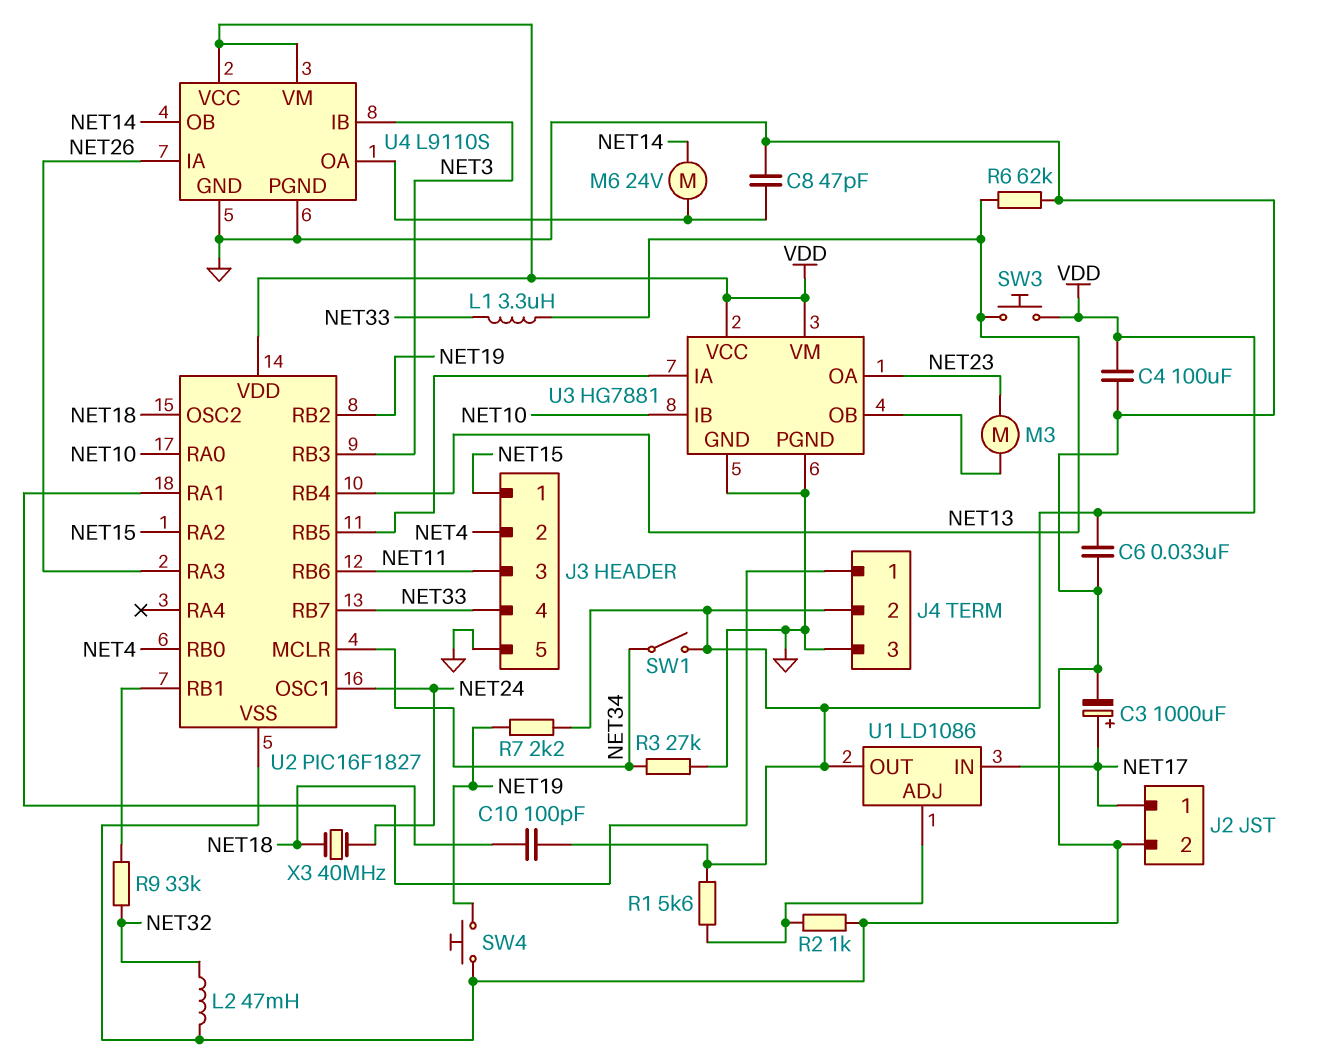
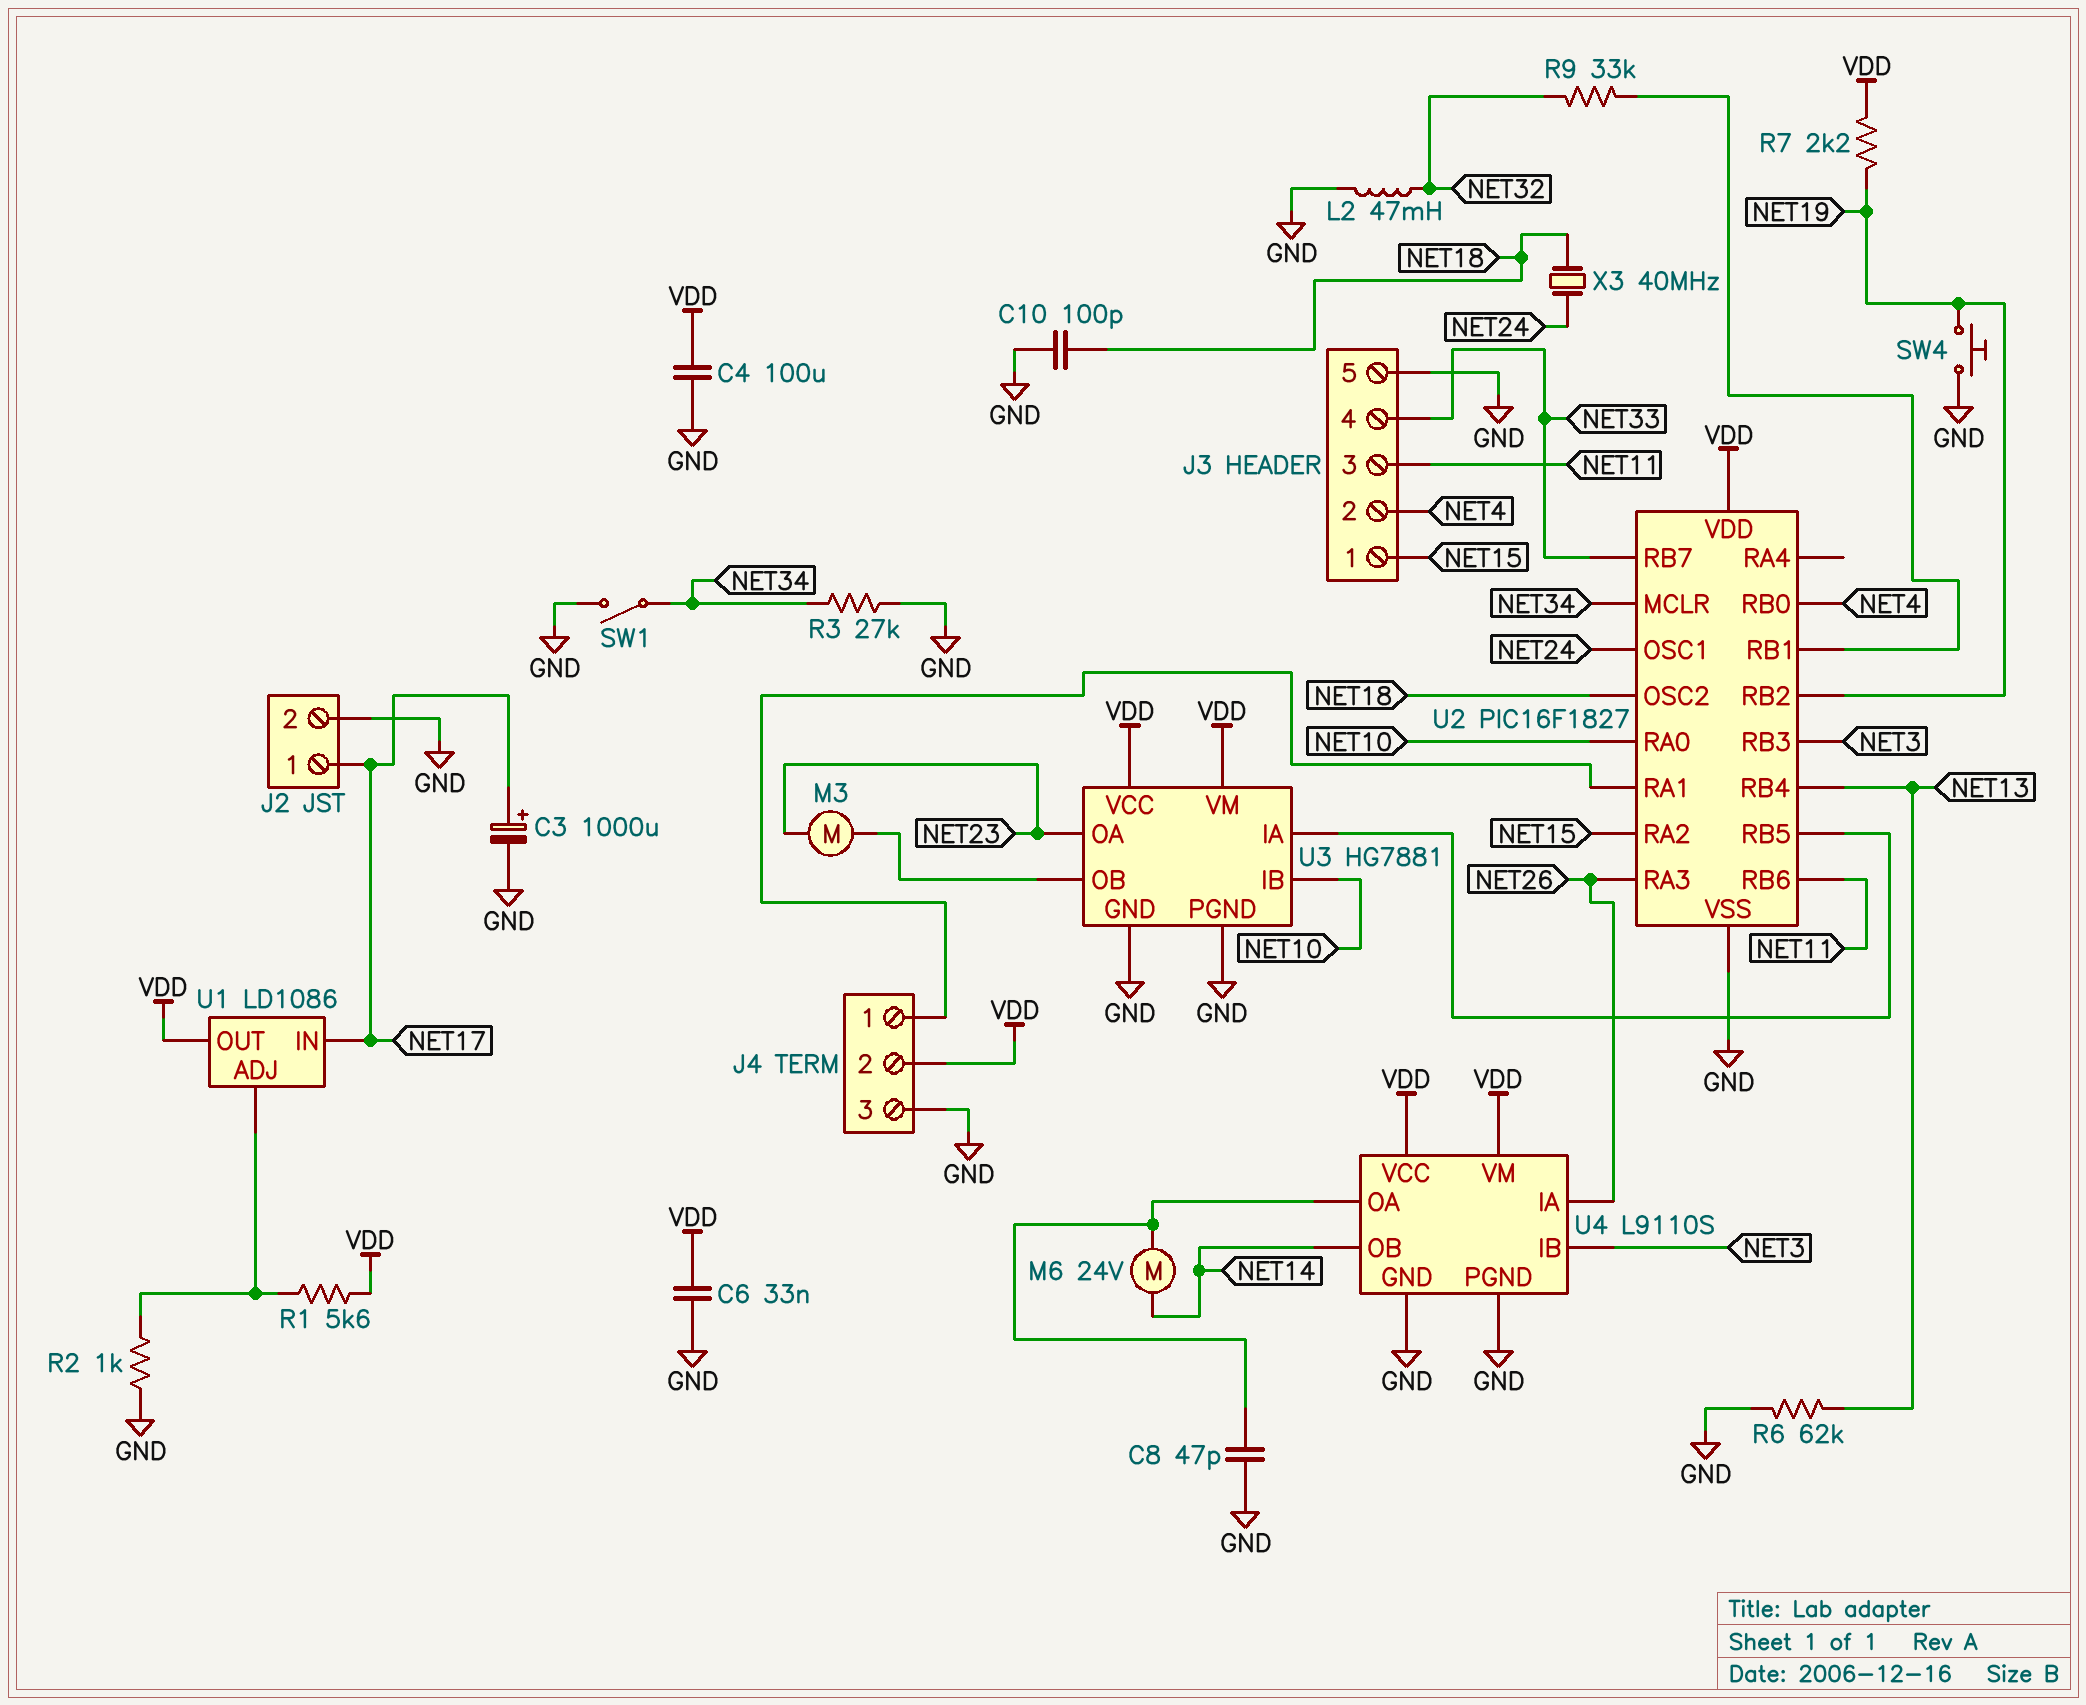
C10: 100pF (NET18, VDD) -> 100pF (GND, NET18)
L1: 3.3uH (NET13, NET33) -> none
SW1: switch (NET34, VDD) -> switch (GND, NET34)
SW3: button (NET13, VDD) -> none

